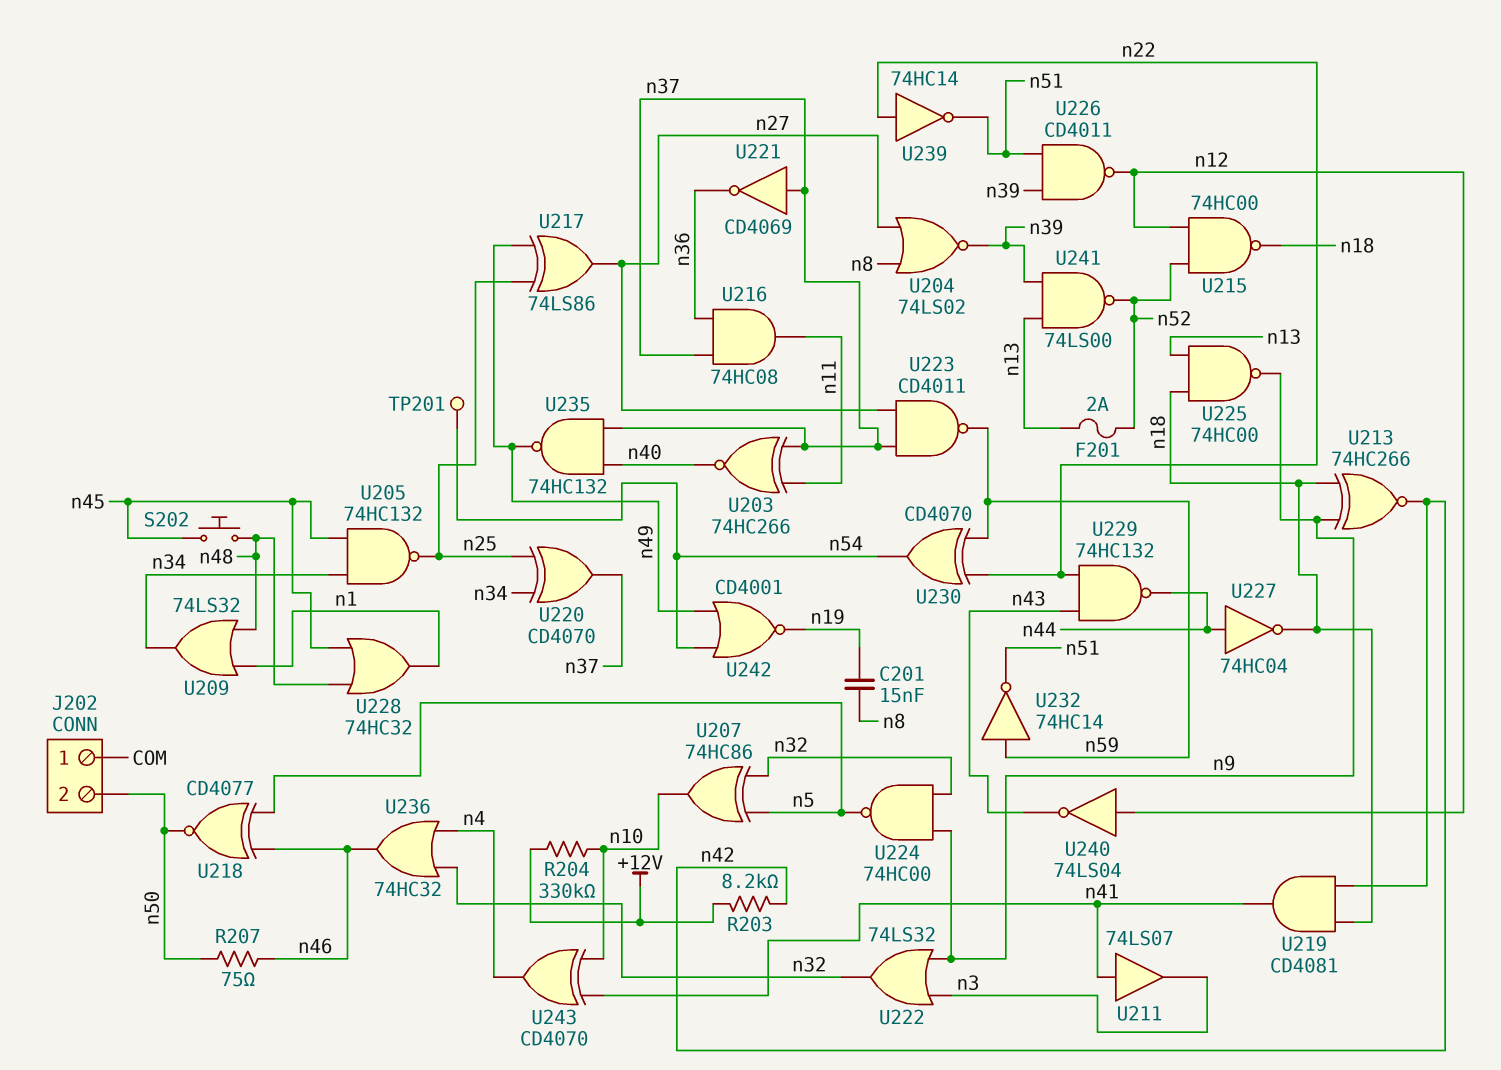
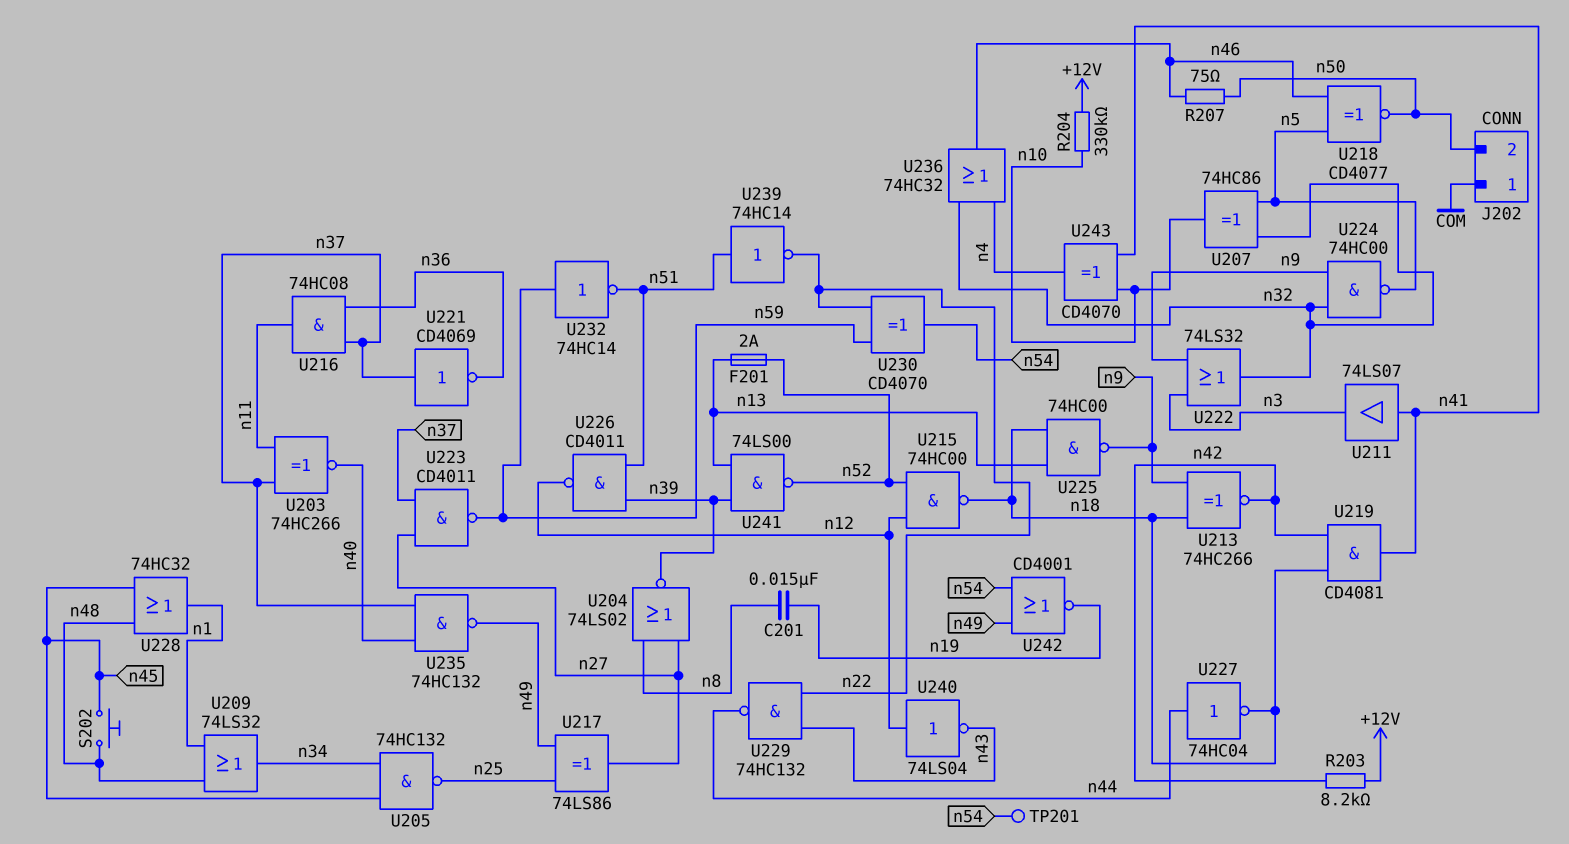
U220: XOR CD4070 (in n25, in n34, out n37) -> none
U239: NOT 74HC14 (in n22, out n51) -> NOT 74HC14 (in n51, out n22)

